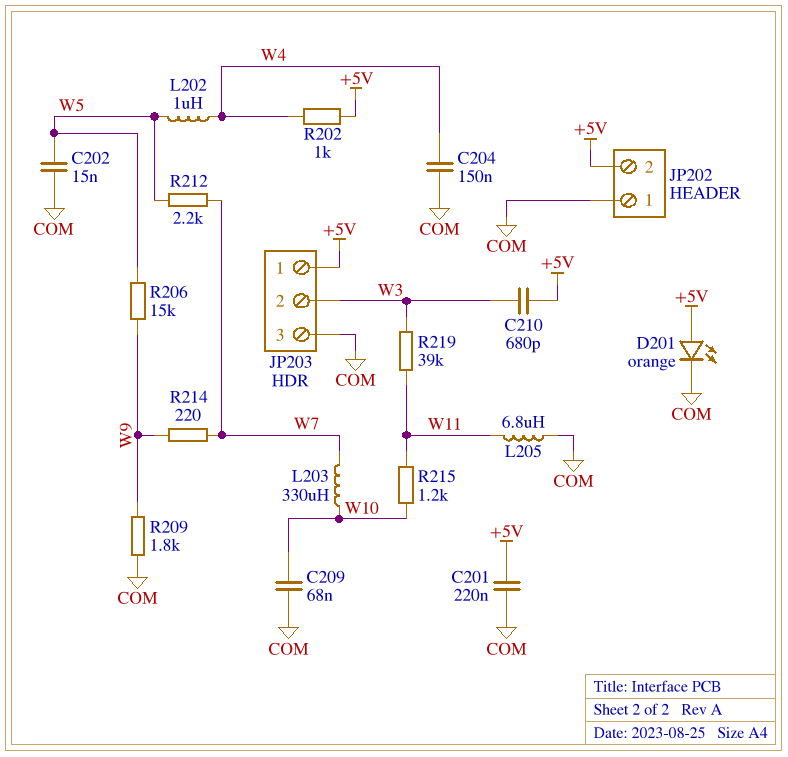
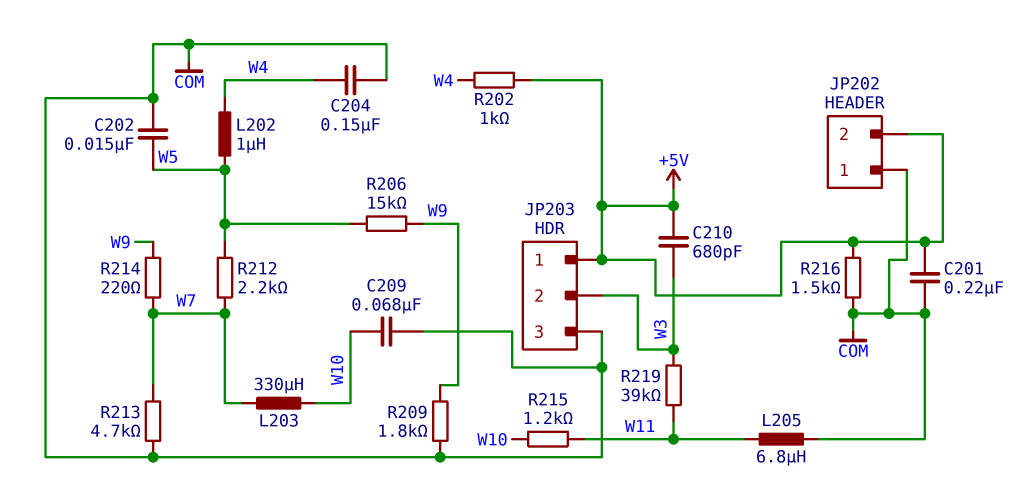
D201: LED orange (A +5V, K COM) -> none
R213: none -> 4.7k (COM, W7)
R216: none -> 1.5k (+5V, COM)

